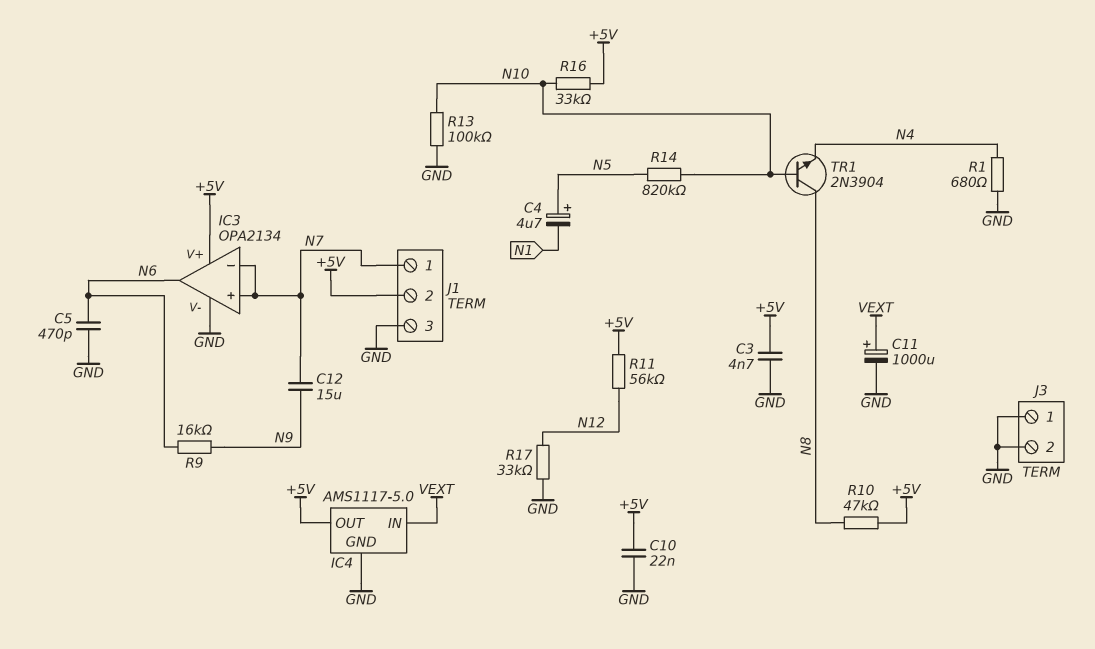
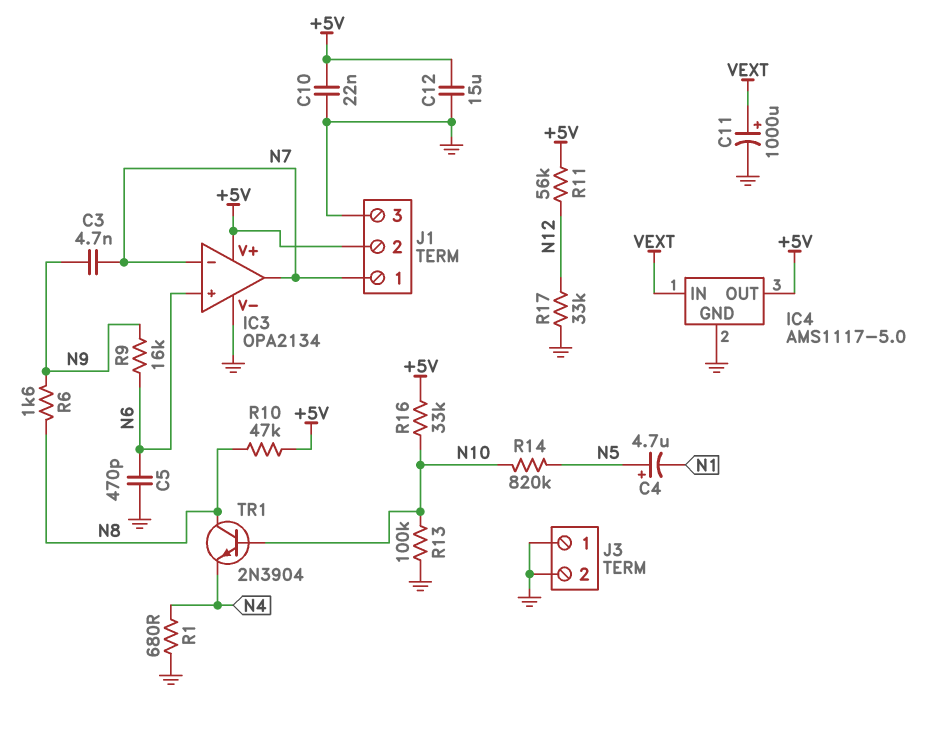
C3: 4.7nF (+5V, GND) -> 4.7nF (N7, N9)
C12: 15uF (N7, N9) -> 15uF (+5V, GND)
IC3 pin in+: N7 -> N6
IC3 pin out: N6 -> N7
R6: none -> 1.6k (N8, N9)

